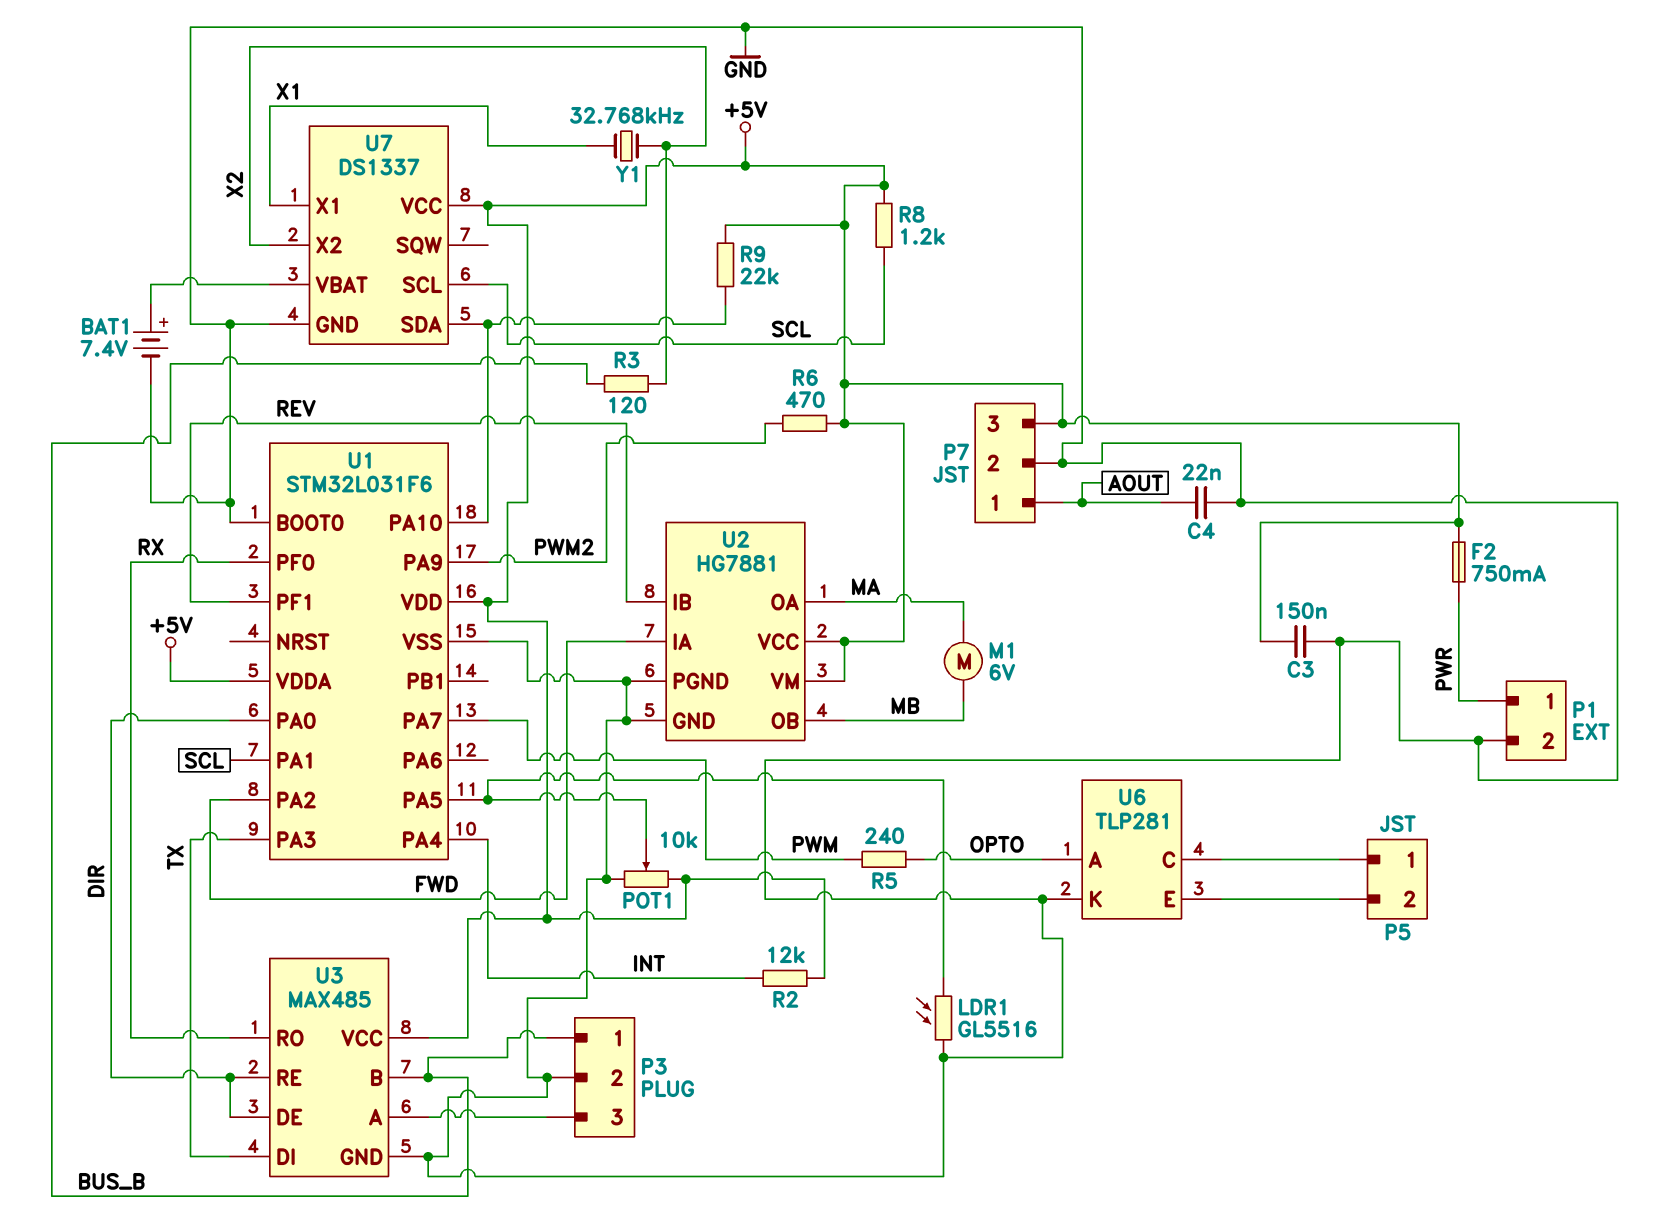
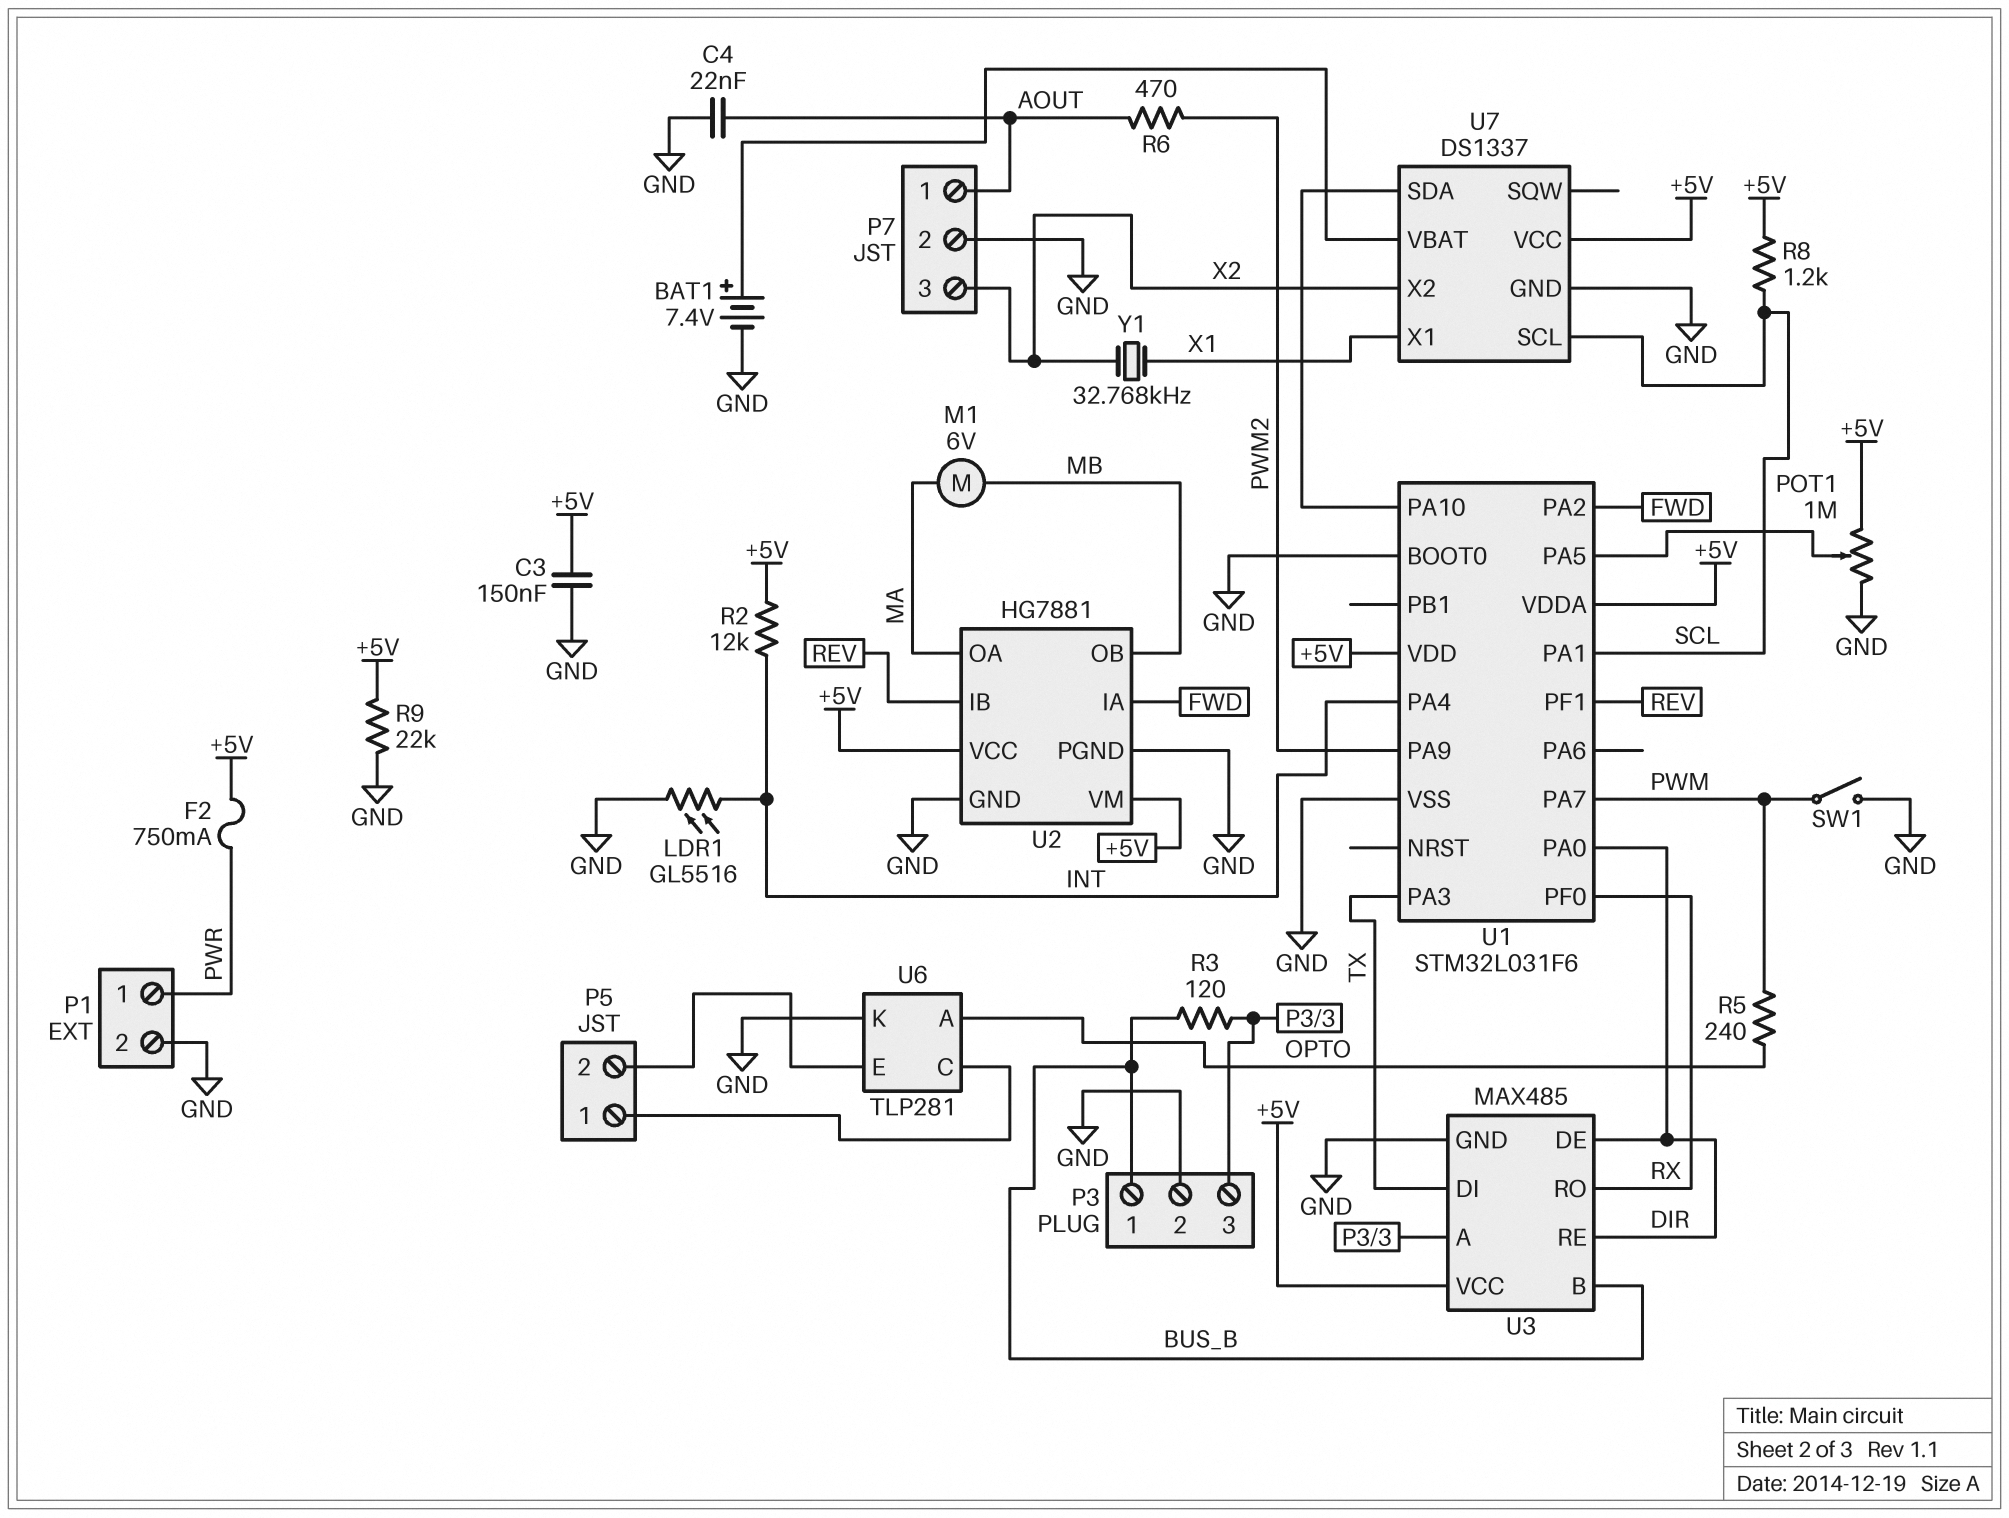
LDR1: GL5516 (GND, U1/PA5) -> GL5516 (GND, INT)
P7 pin 3: +5V -> X2
POT1: 10k (+5V, GND, wiper U1/PA5) -> 1M (+5V, GND, wiper U1/PA5)
R3: 120 (BUS_B, X2) -> 120 (BUS_B, P3/3)
R6: 470 (+5V, PWM2) -> 470 (AOUT, PWM2)
R9: 22k (+5V, U1/PA10) -> 22k (+5V, GND)
SW1: none -> switch (GND, PWM)

